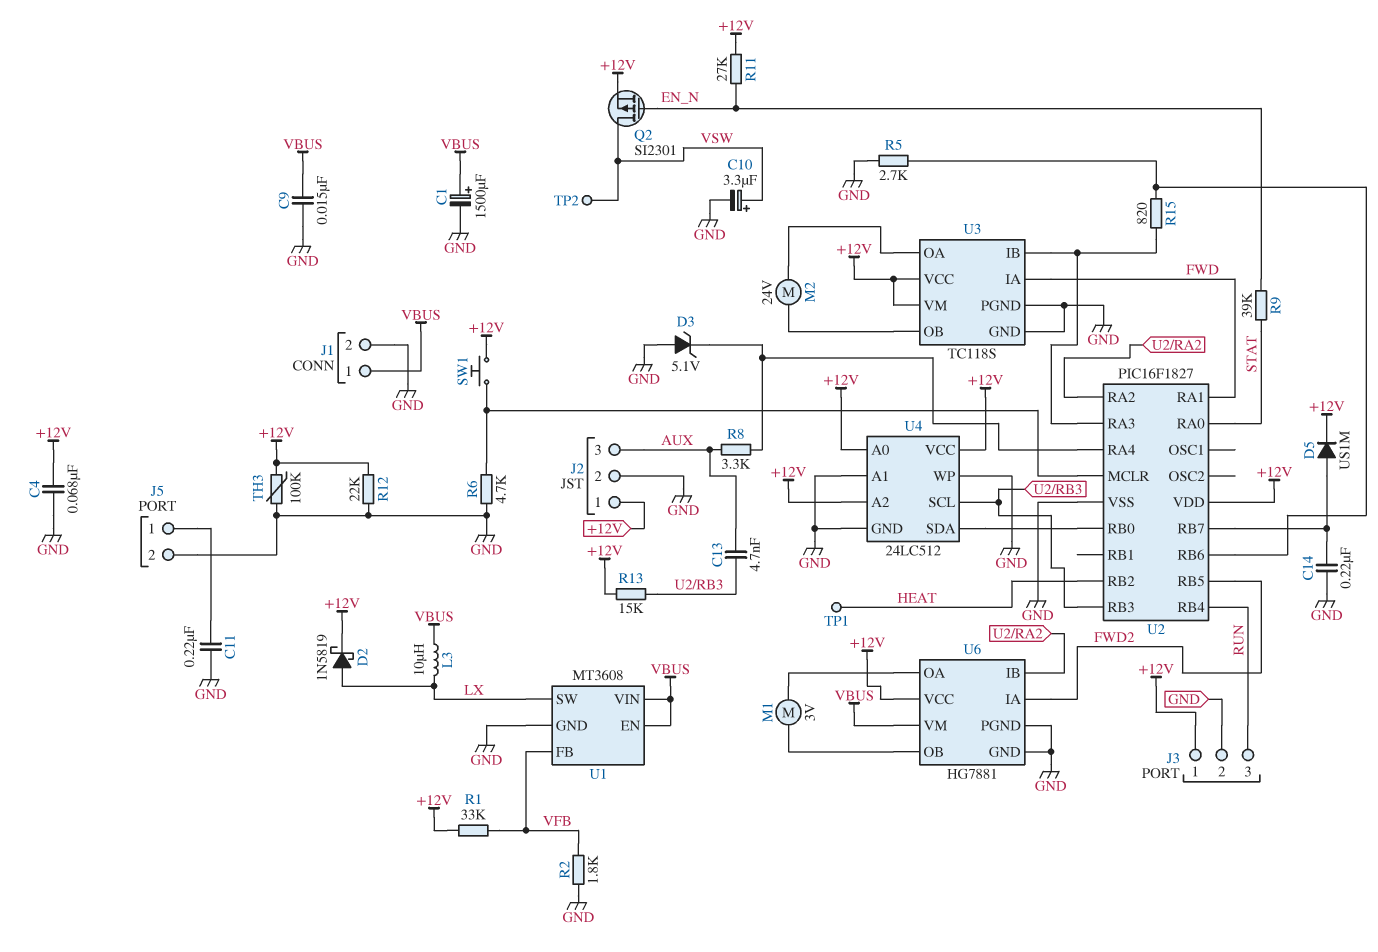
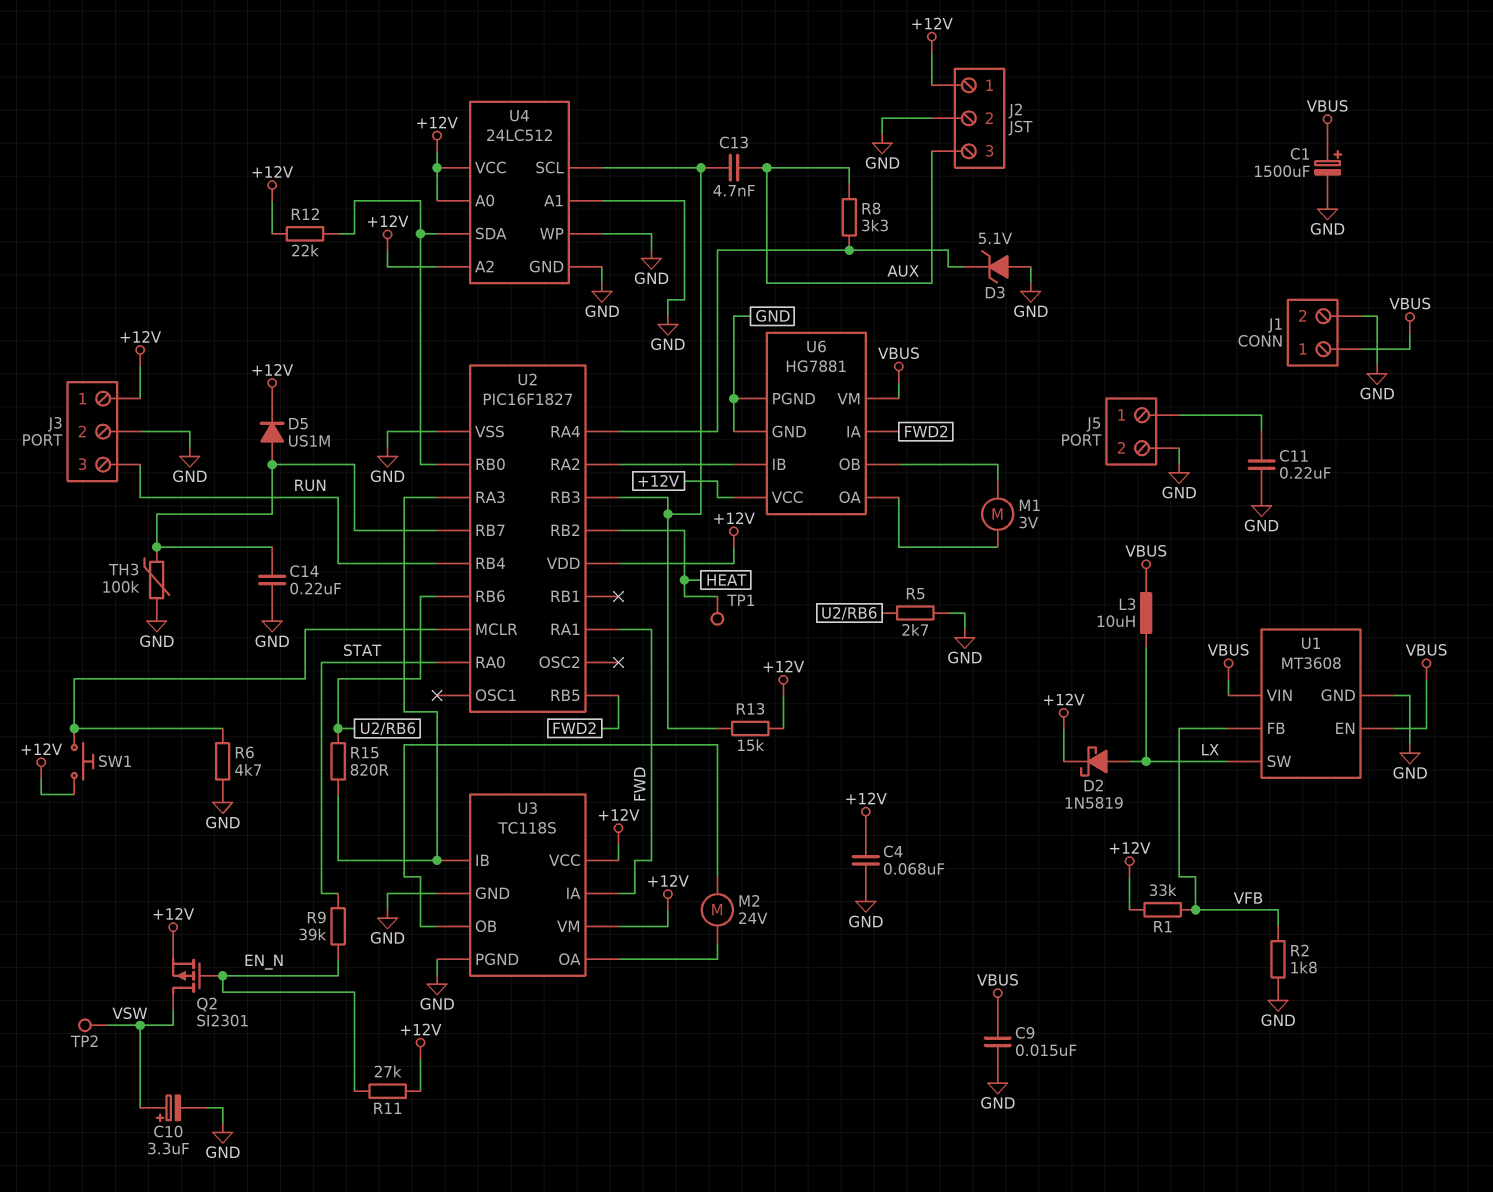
R12: 22k (+12V, GND) -> 22k (+12V, U2/RB0)
TH3: 100k (+12V, GND) -> 100k (GND, U2/RB7)

